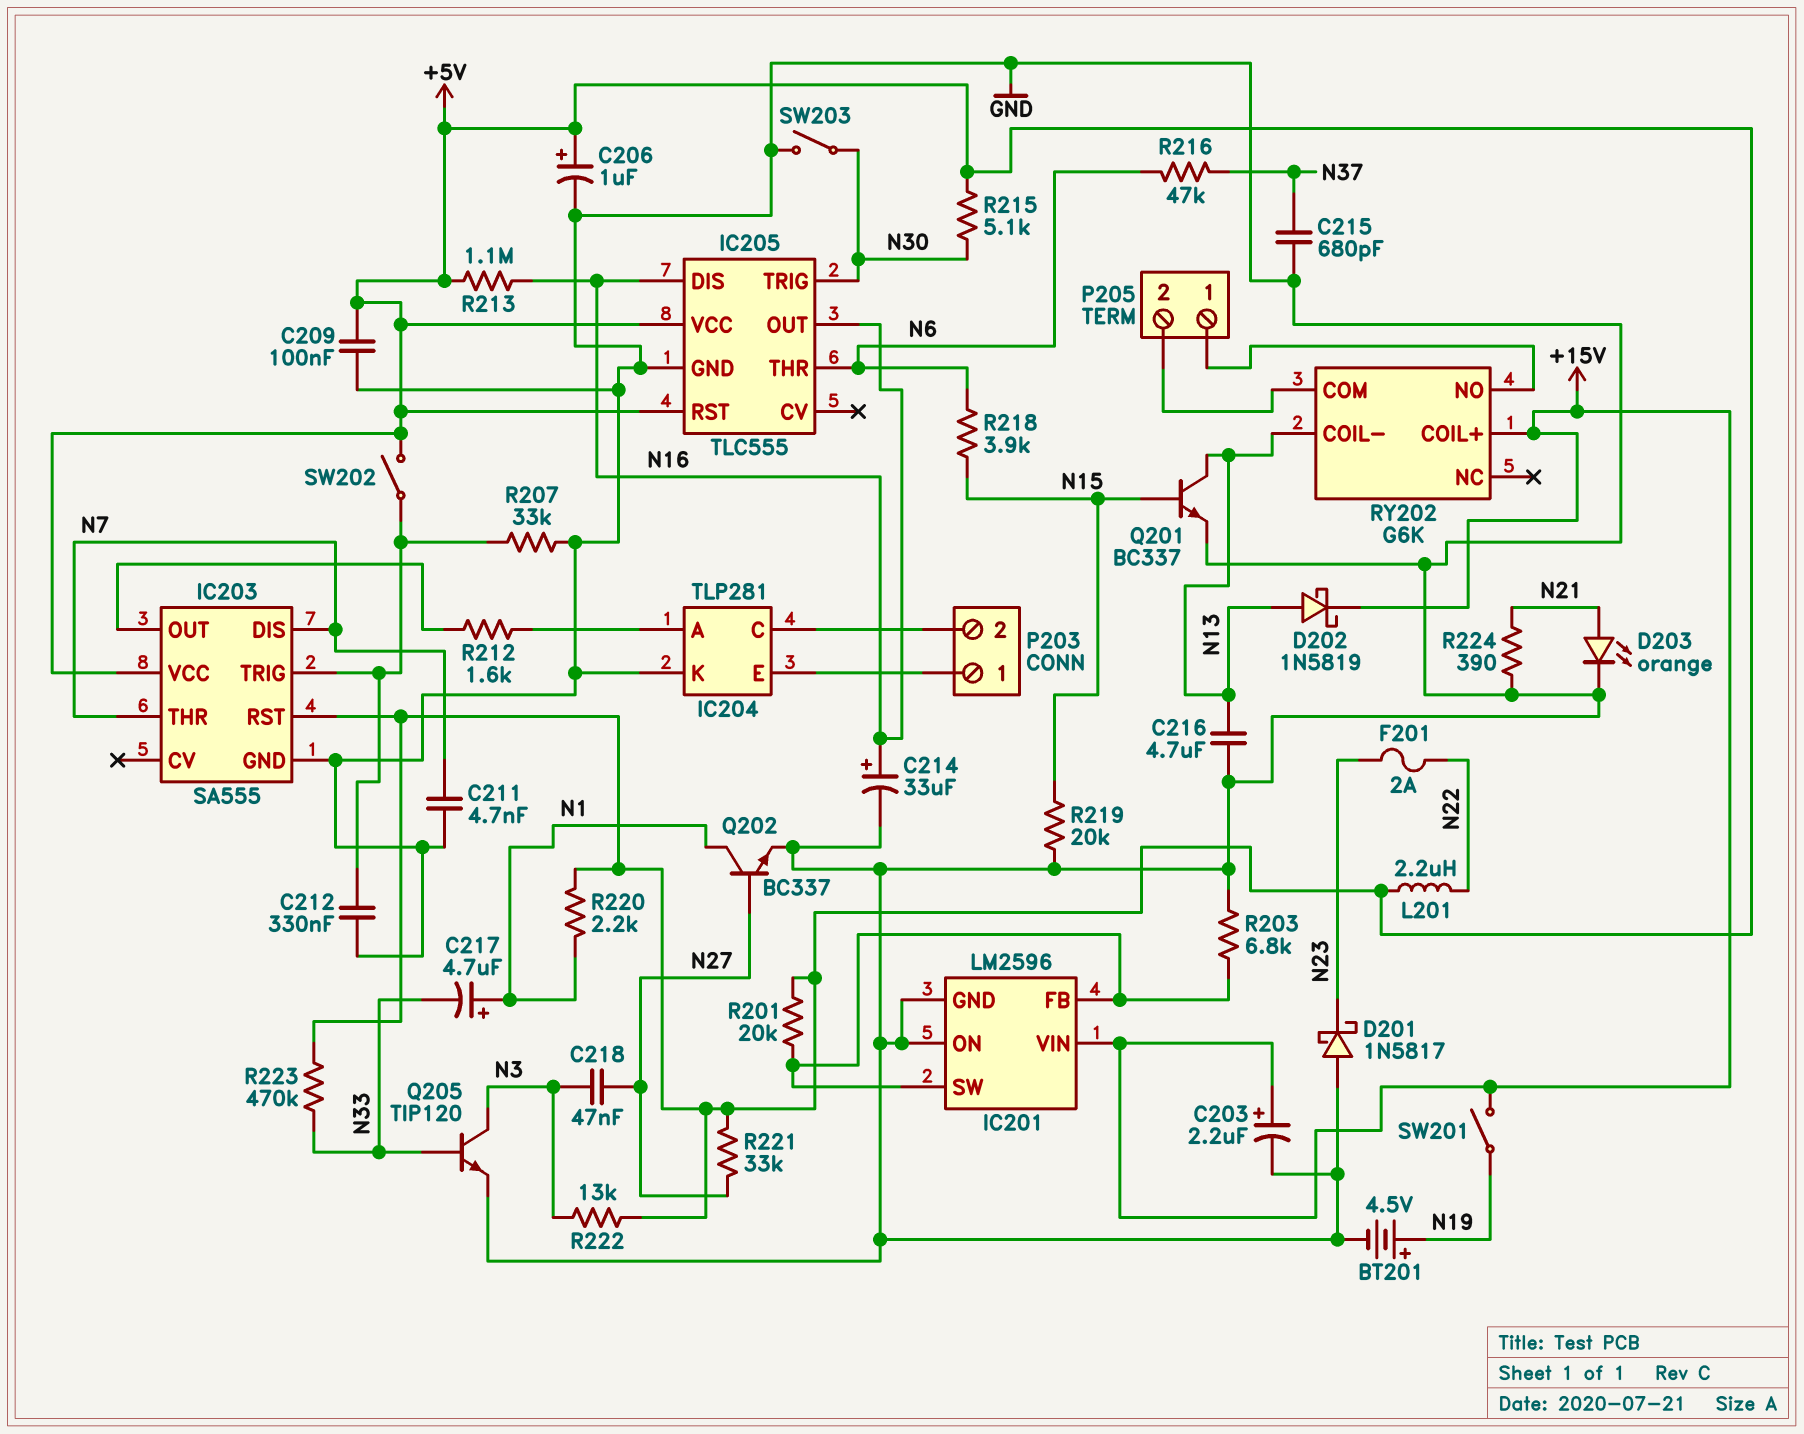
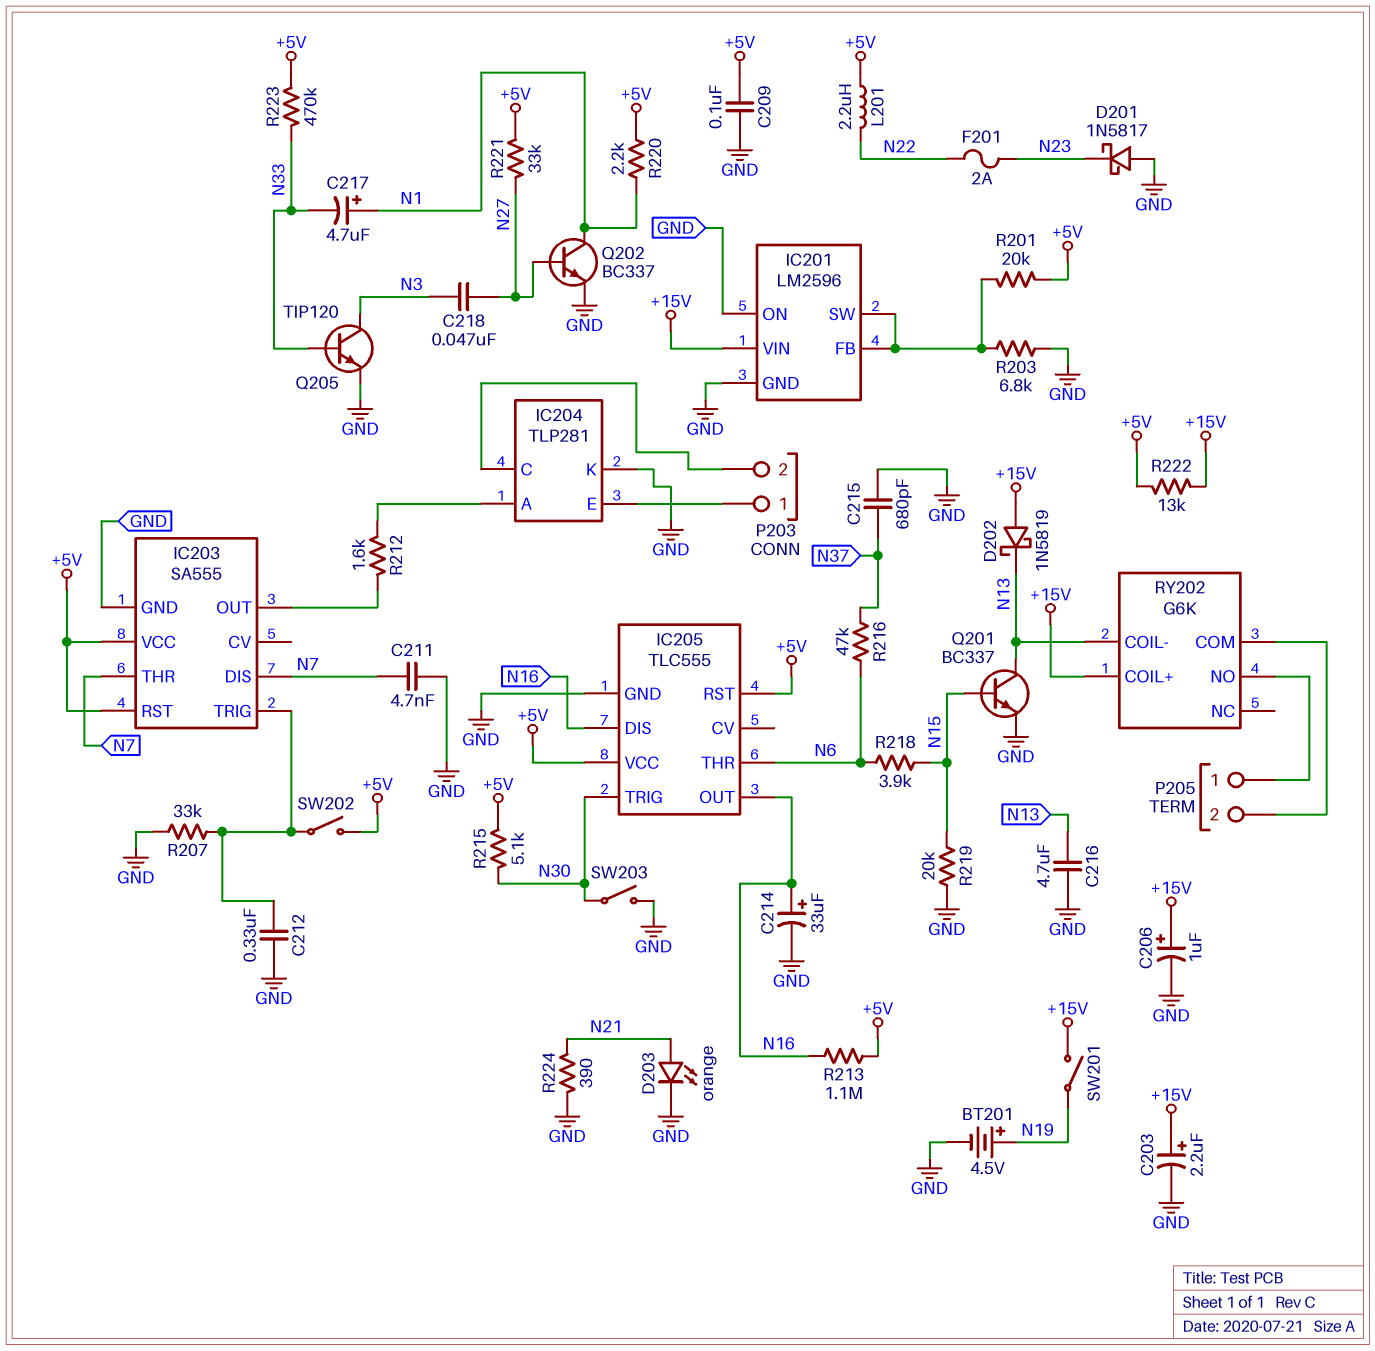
C206: 1uF (plus +5V, minus GND) -> 1uF (plus +15V, minus GND)
D202: schottky 1N5819 (A N13, K +15V) -> schottky 1N5819 (A +15V, K N13)
R222: 13k (+5V, N3) -> 13k (+5V, +15V)

